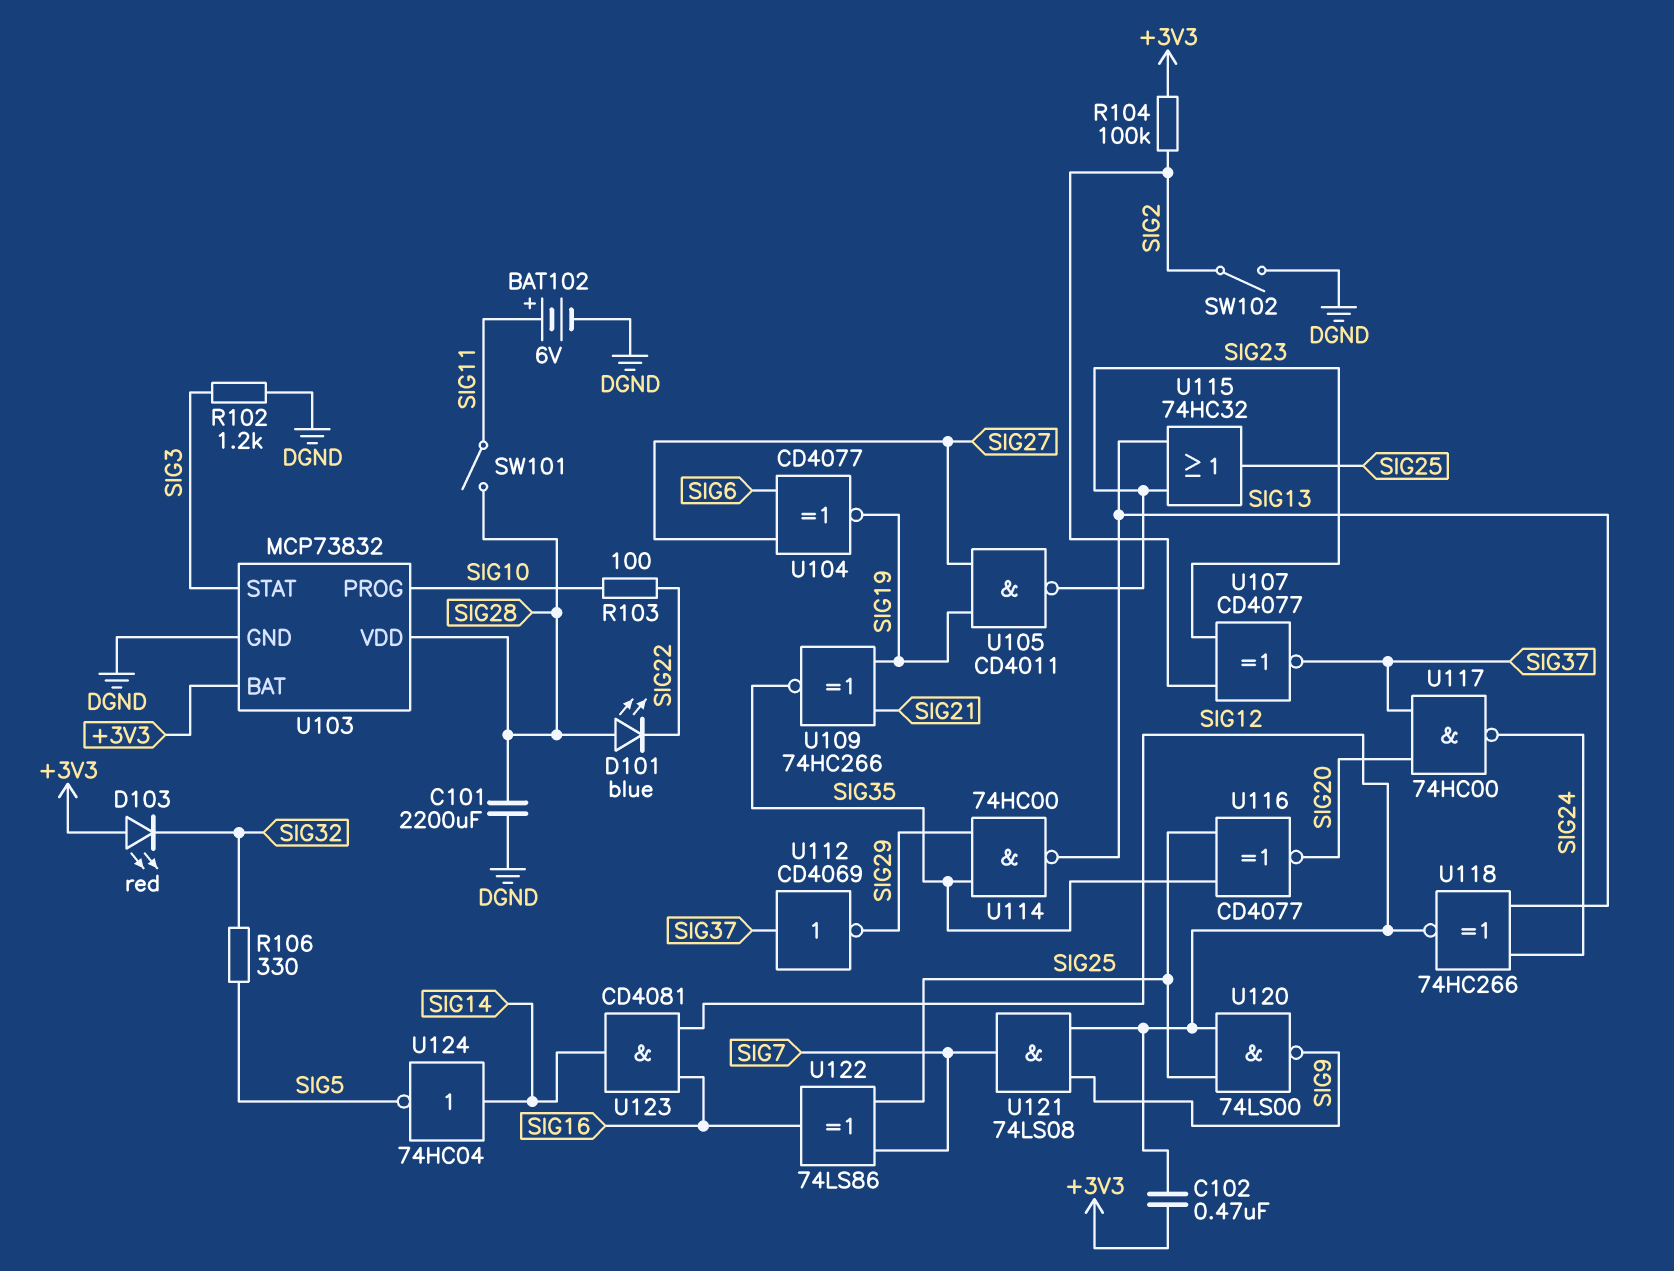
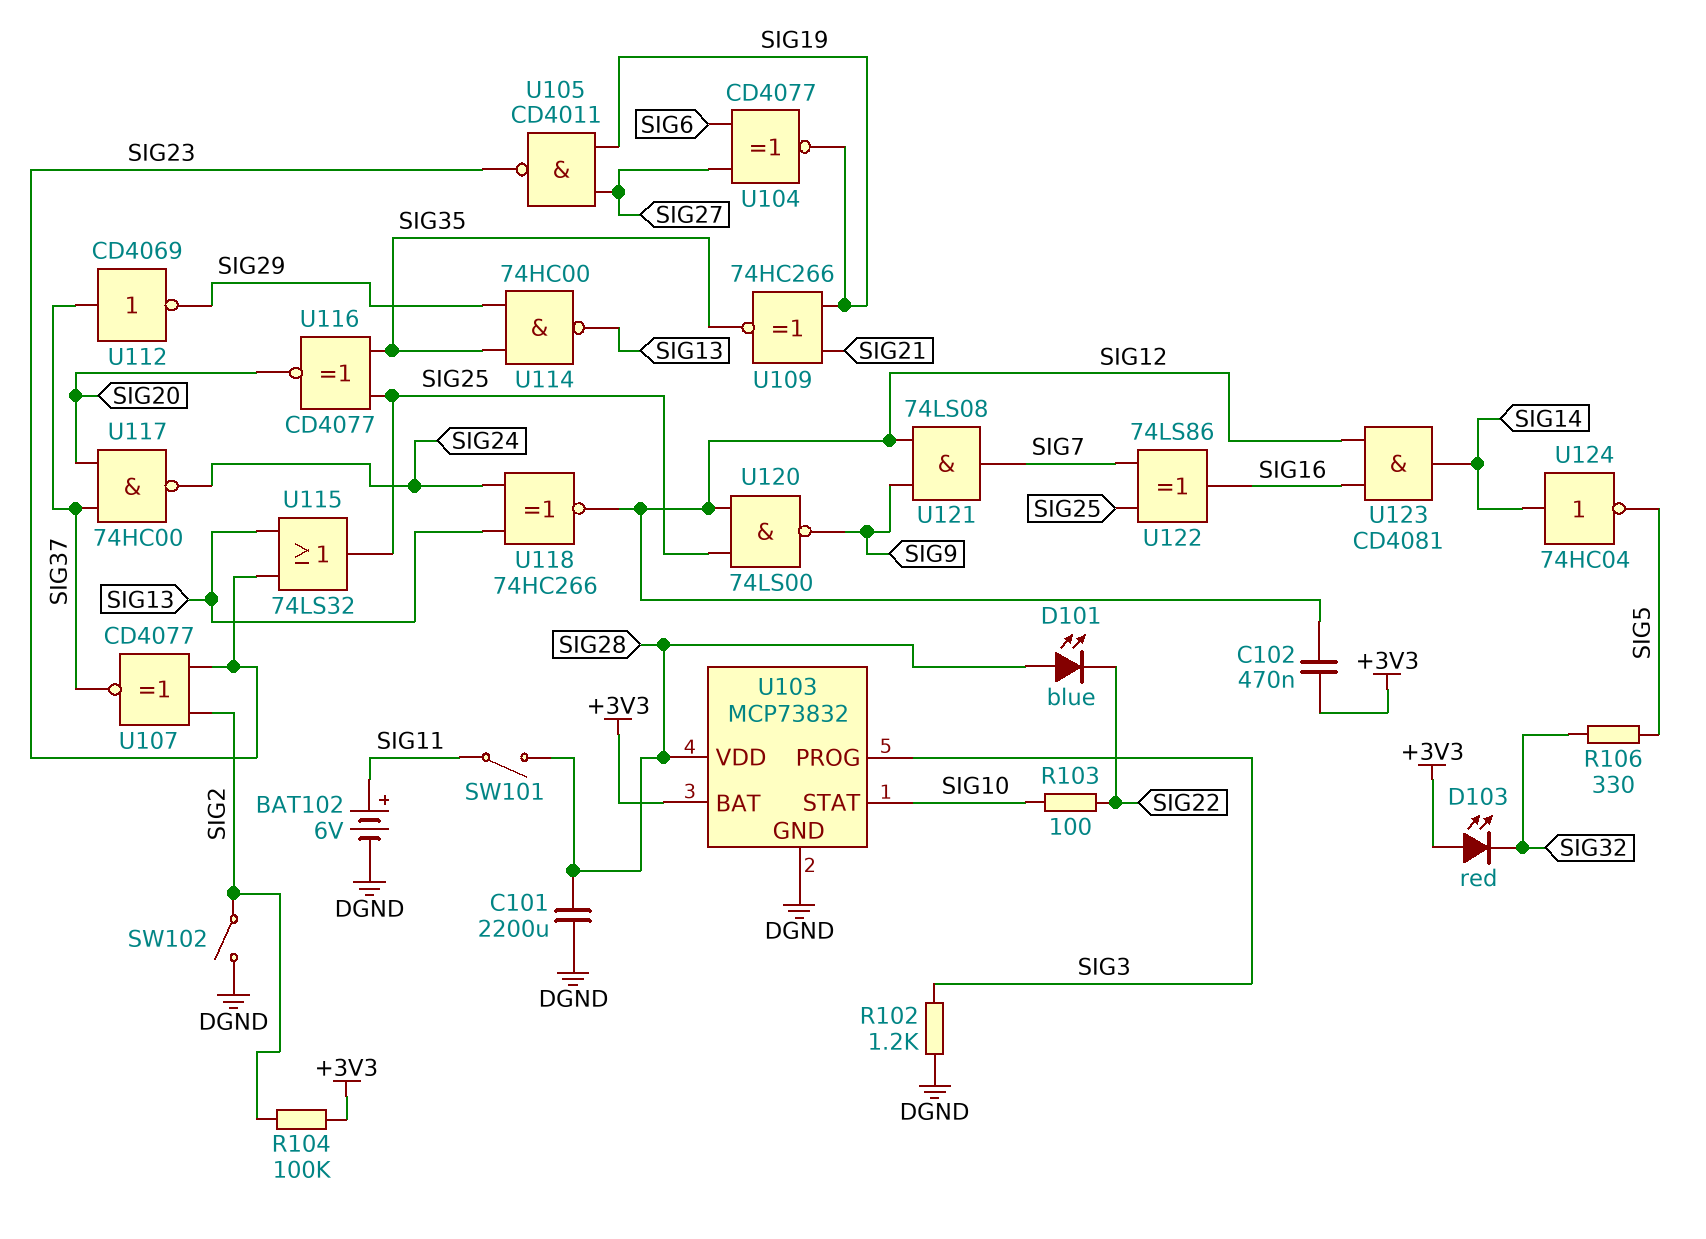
U103 pin PROG: SIG10 -> SIG3
U103 pin STAT: SIG3 -> SIG10
U115: OR 74HC32 (in SIG13, in SIG23, out SIG25) -> OR 74LS32 (in SIG13, in SIG23, out SIG25)

